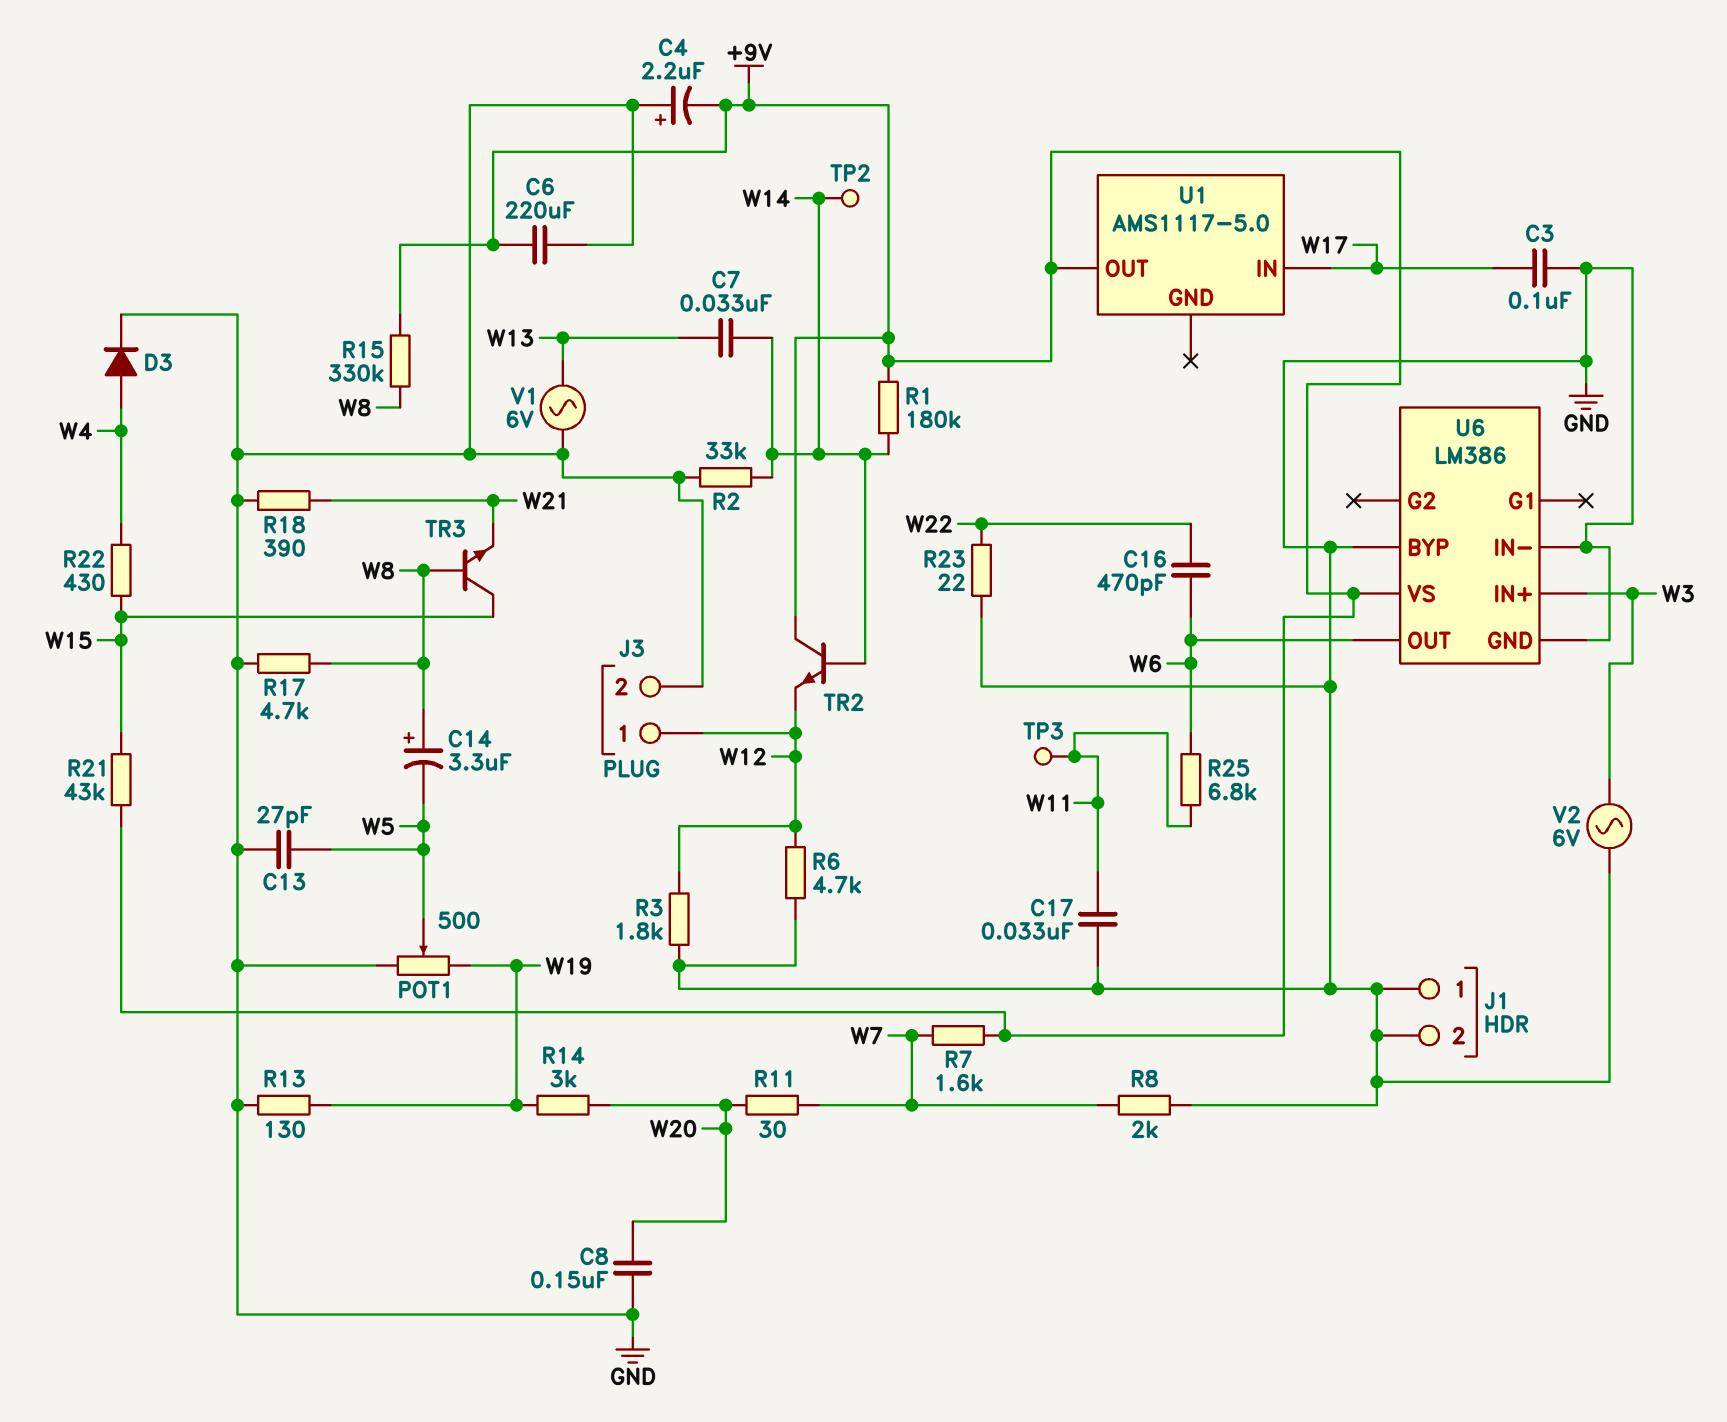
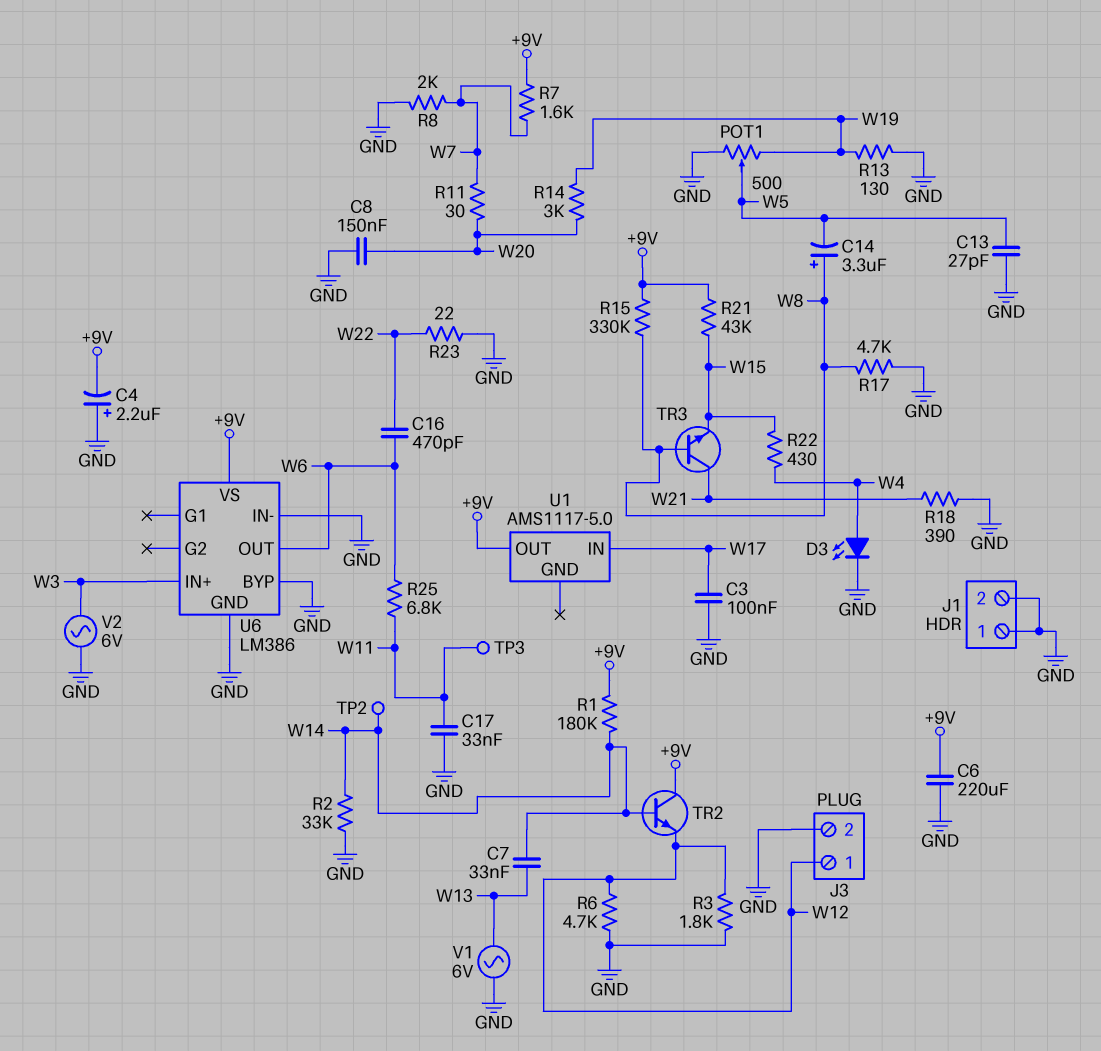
D3: diode (A W4, K GND) -> LED (A W4, K GND)
TR3: NPN (B W8, C W15, E W21) -> NPN (B W8, C W21, E W15)

